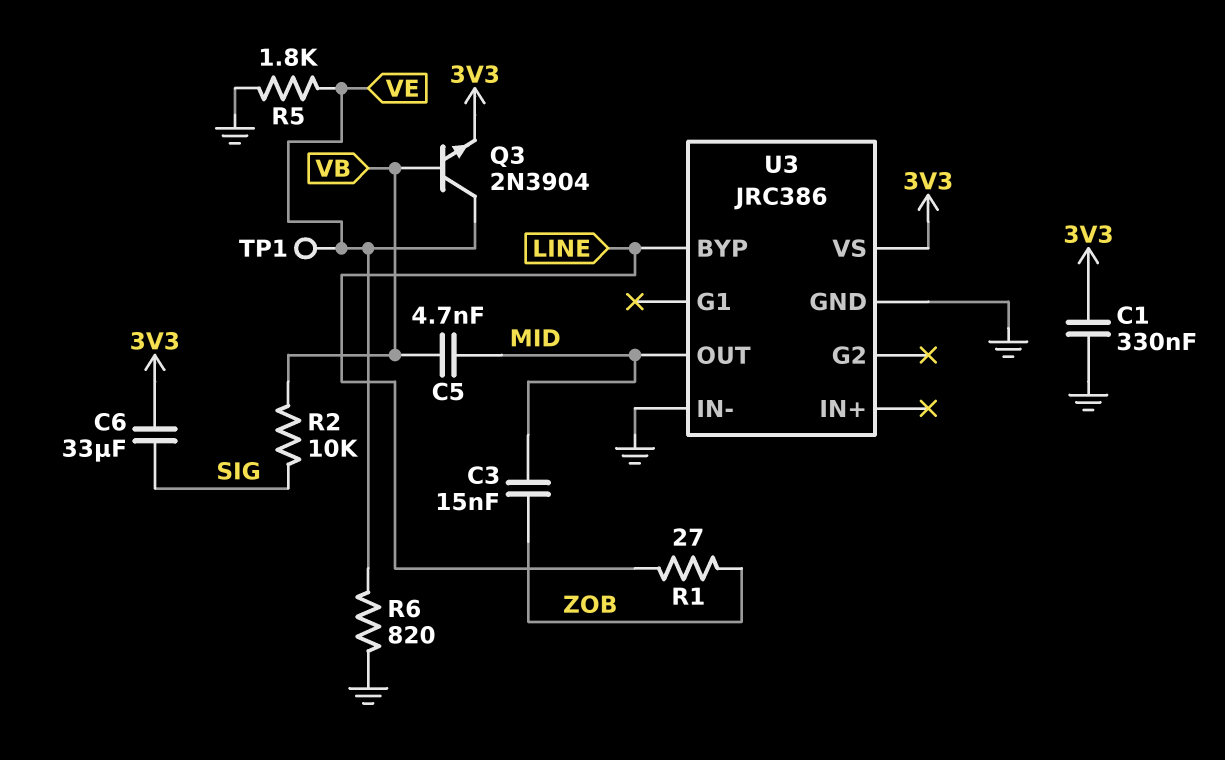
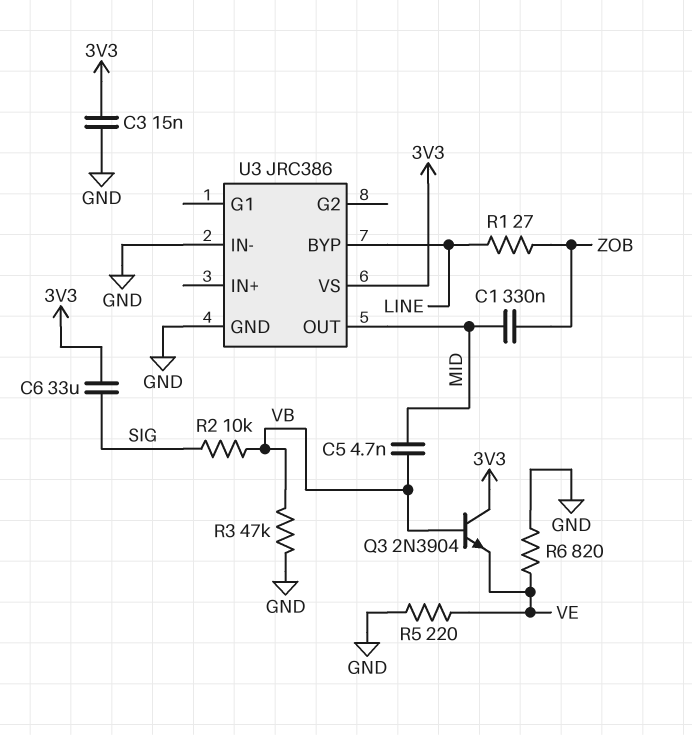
C1: 330nF (3V3, GND) -> 330nF (MID, ZOB)
C3: 15nF (MID, ZOB) -> 15nF (3V3, GND)
Q3: NPN 2N3904 (B VB, C VE, E 3V3) -> NPN 2N3904 (B VB, C 3V3, E VE)
R3: none -> 47k (GND, VB)
R5: 1.8k (GND, VE) -> 220 (GND, VE)
TP1: test point (VE) -> none

